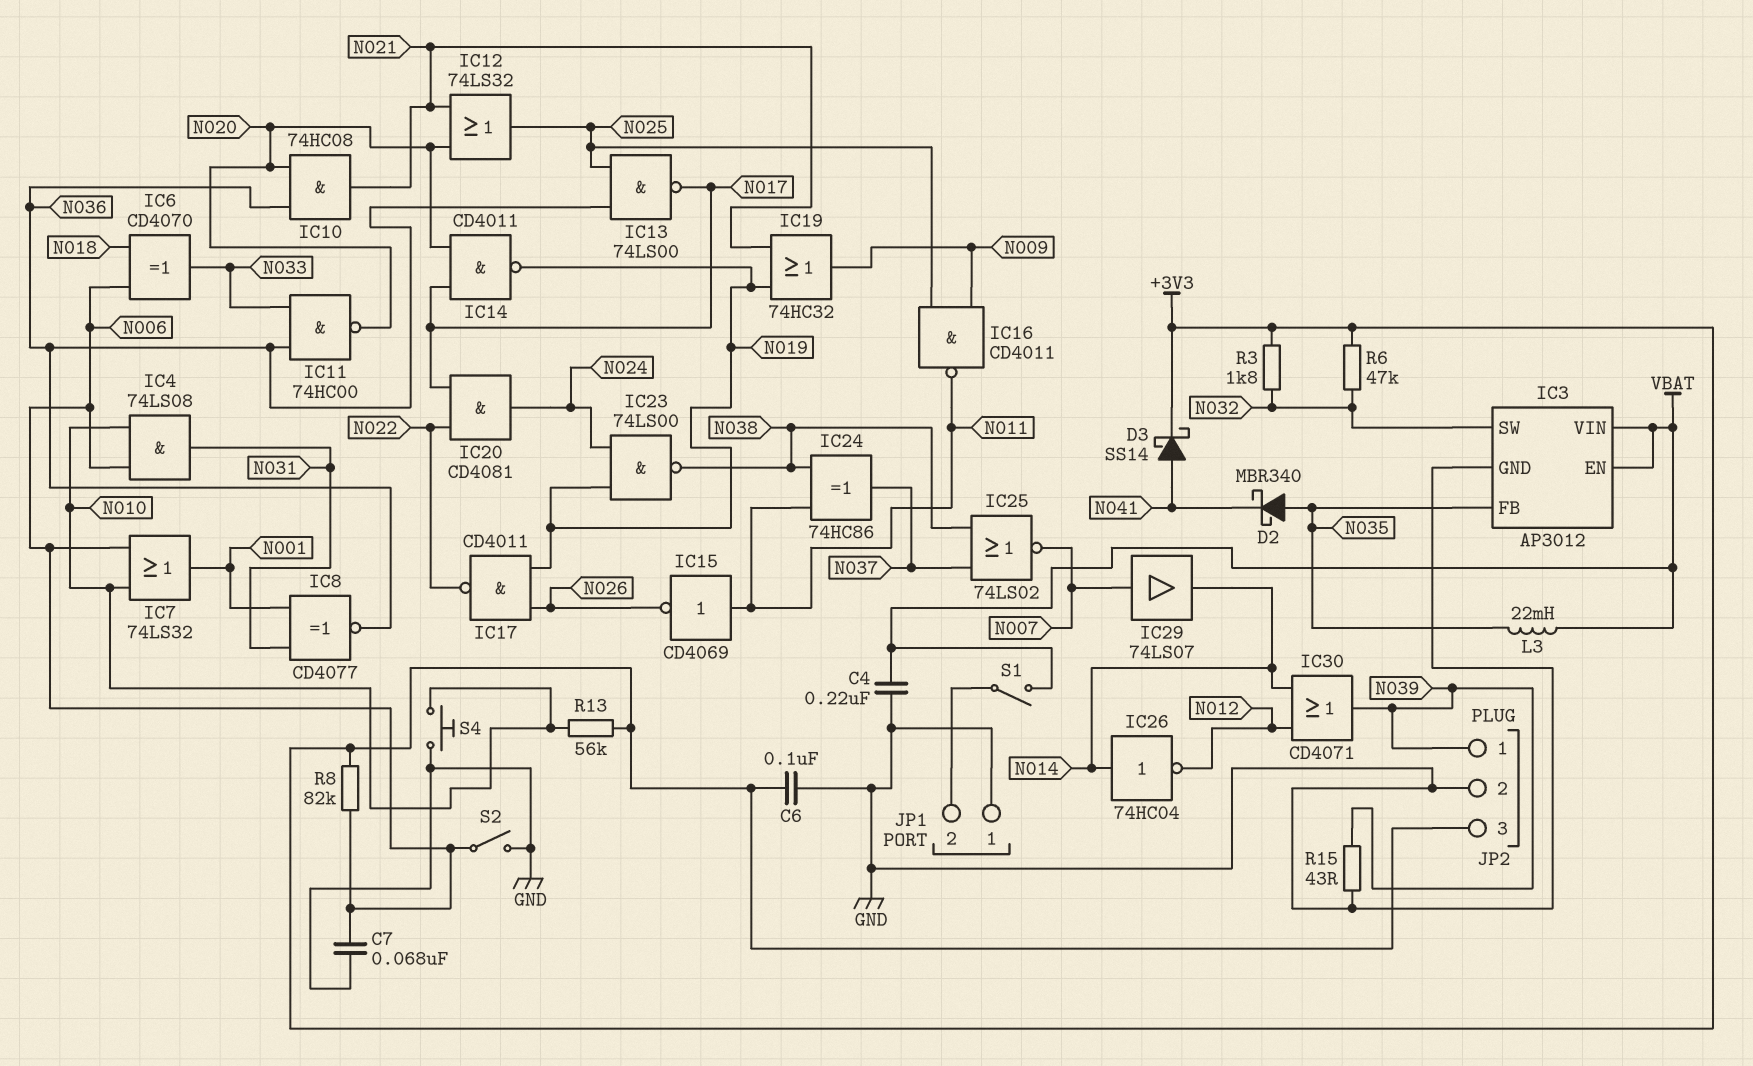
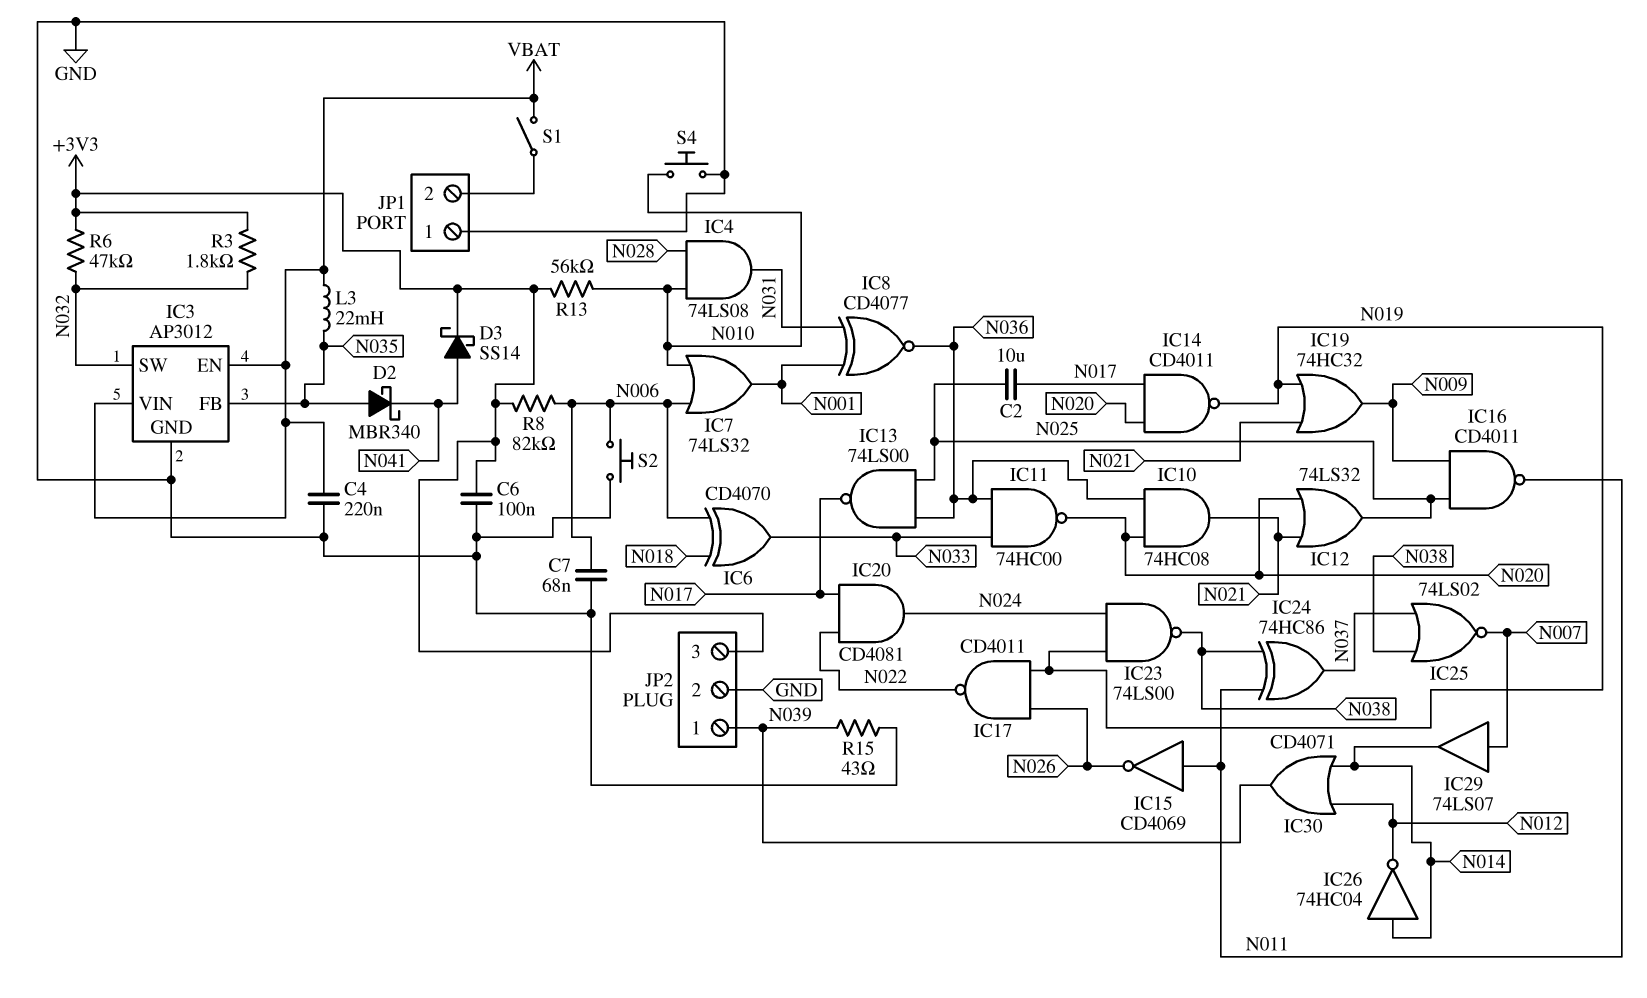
C2: none -> 10uF (N017, N025)
IC4: AND 74LS08 (in N006, in N010, out N031) -> AND 74LS08 (in N010, in N028, out N031)
S2: switch (GND, N006) -> button (GND, N006)

